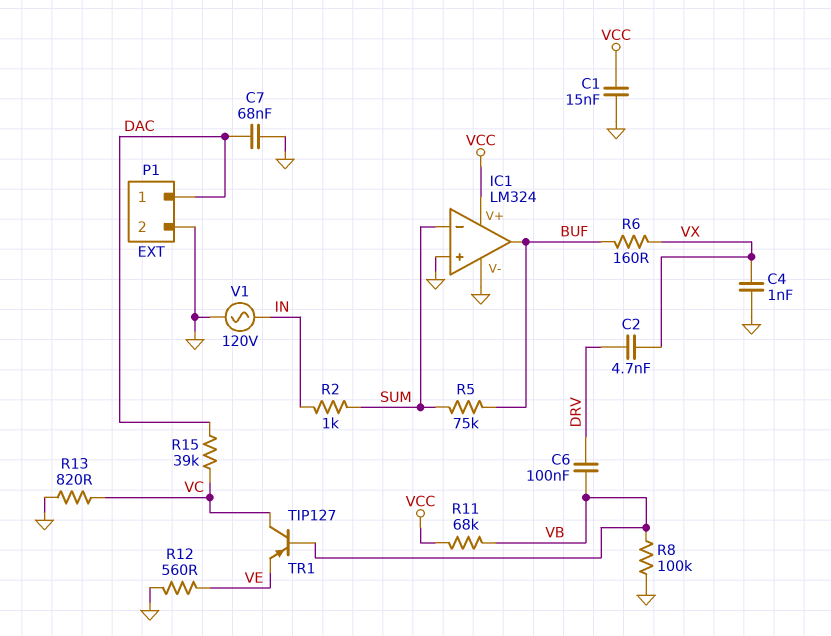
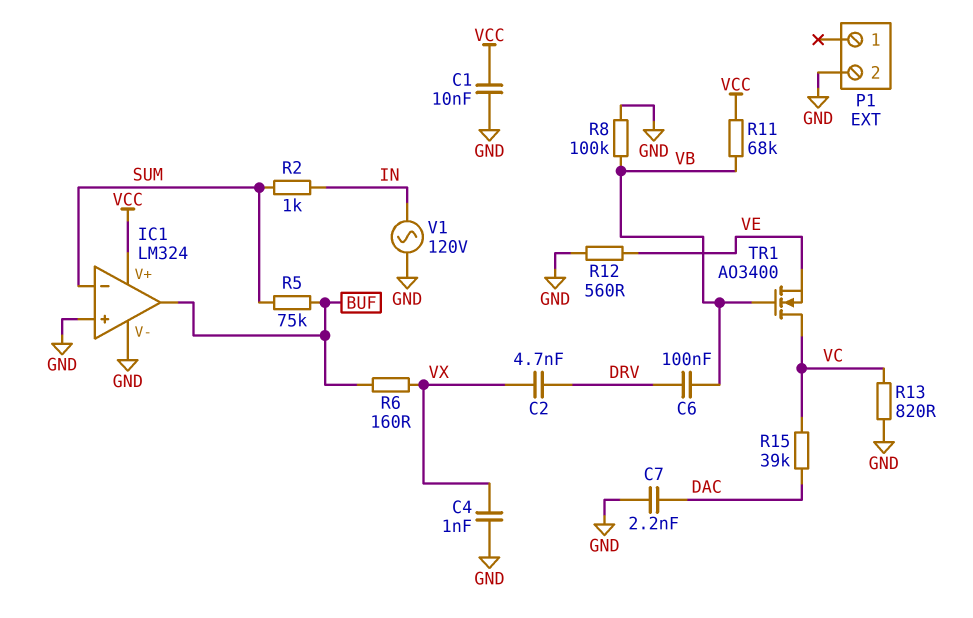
C1: 15nF (GND, VCC) -> 10nF (GND, VCC)
C7: 68nF (DAC, GND) -> 2.2nF (DAC, GND)
P1 pin 1: DAC -> none
TR1: PNP TIP127 (B VB, C VC, E VE) -> NMOS AO3400 (G VB, D VC, S VE)

